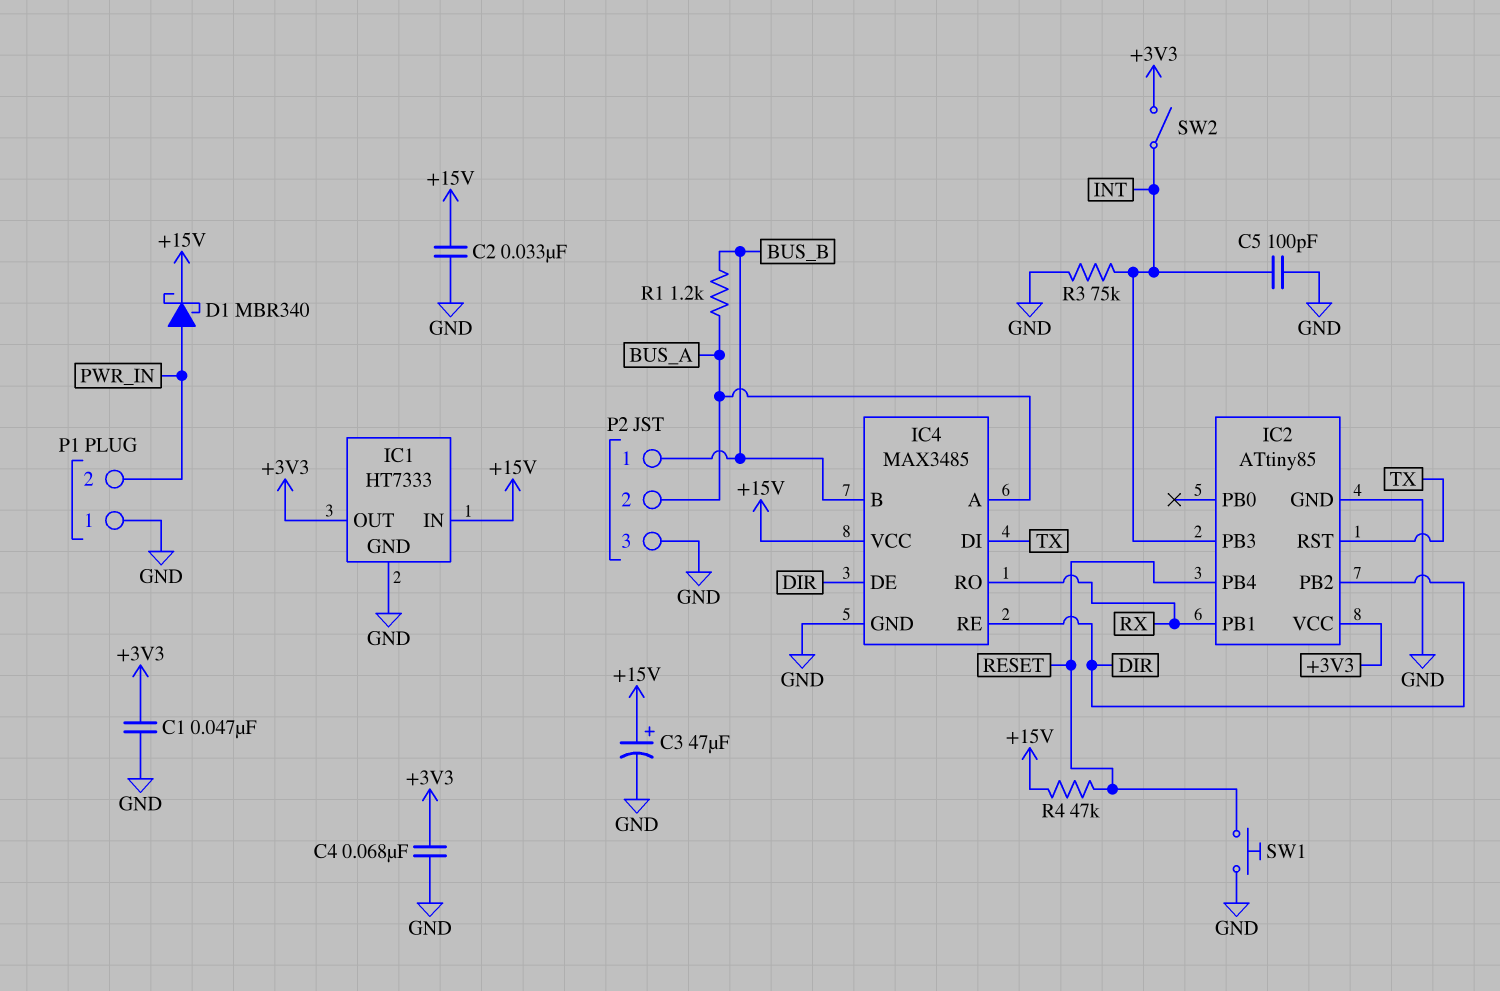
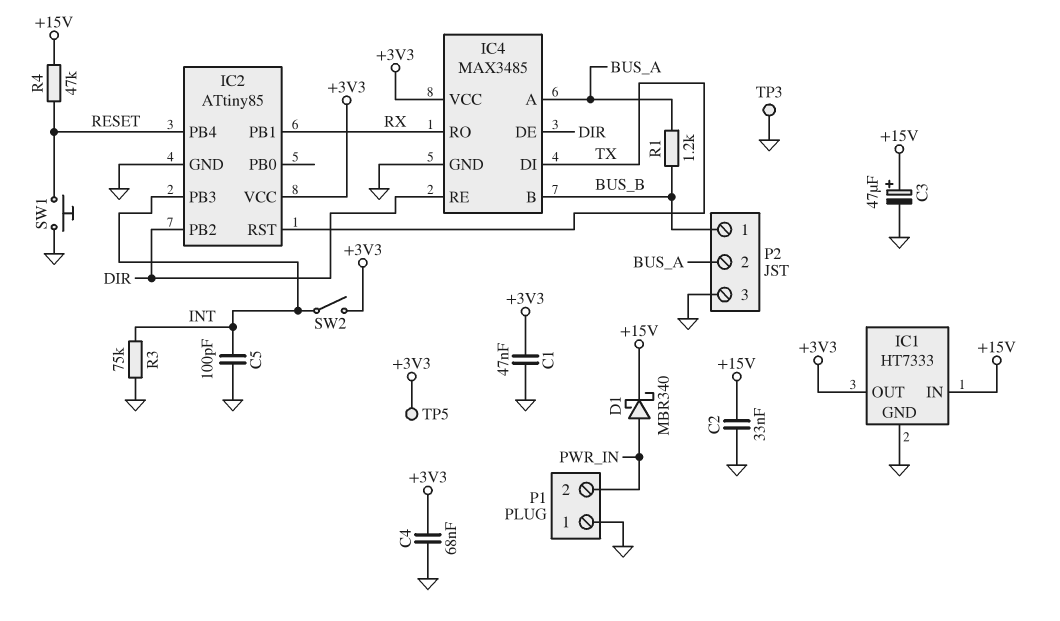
IC4 pin VCC: +15V -> +3V3
TP3: none -> test point (GND)
TP5: none -> test point (+3V3)

